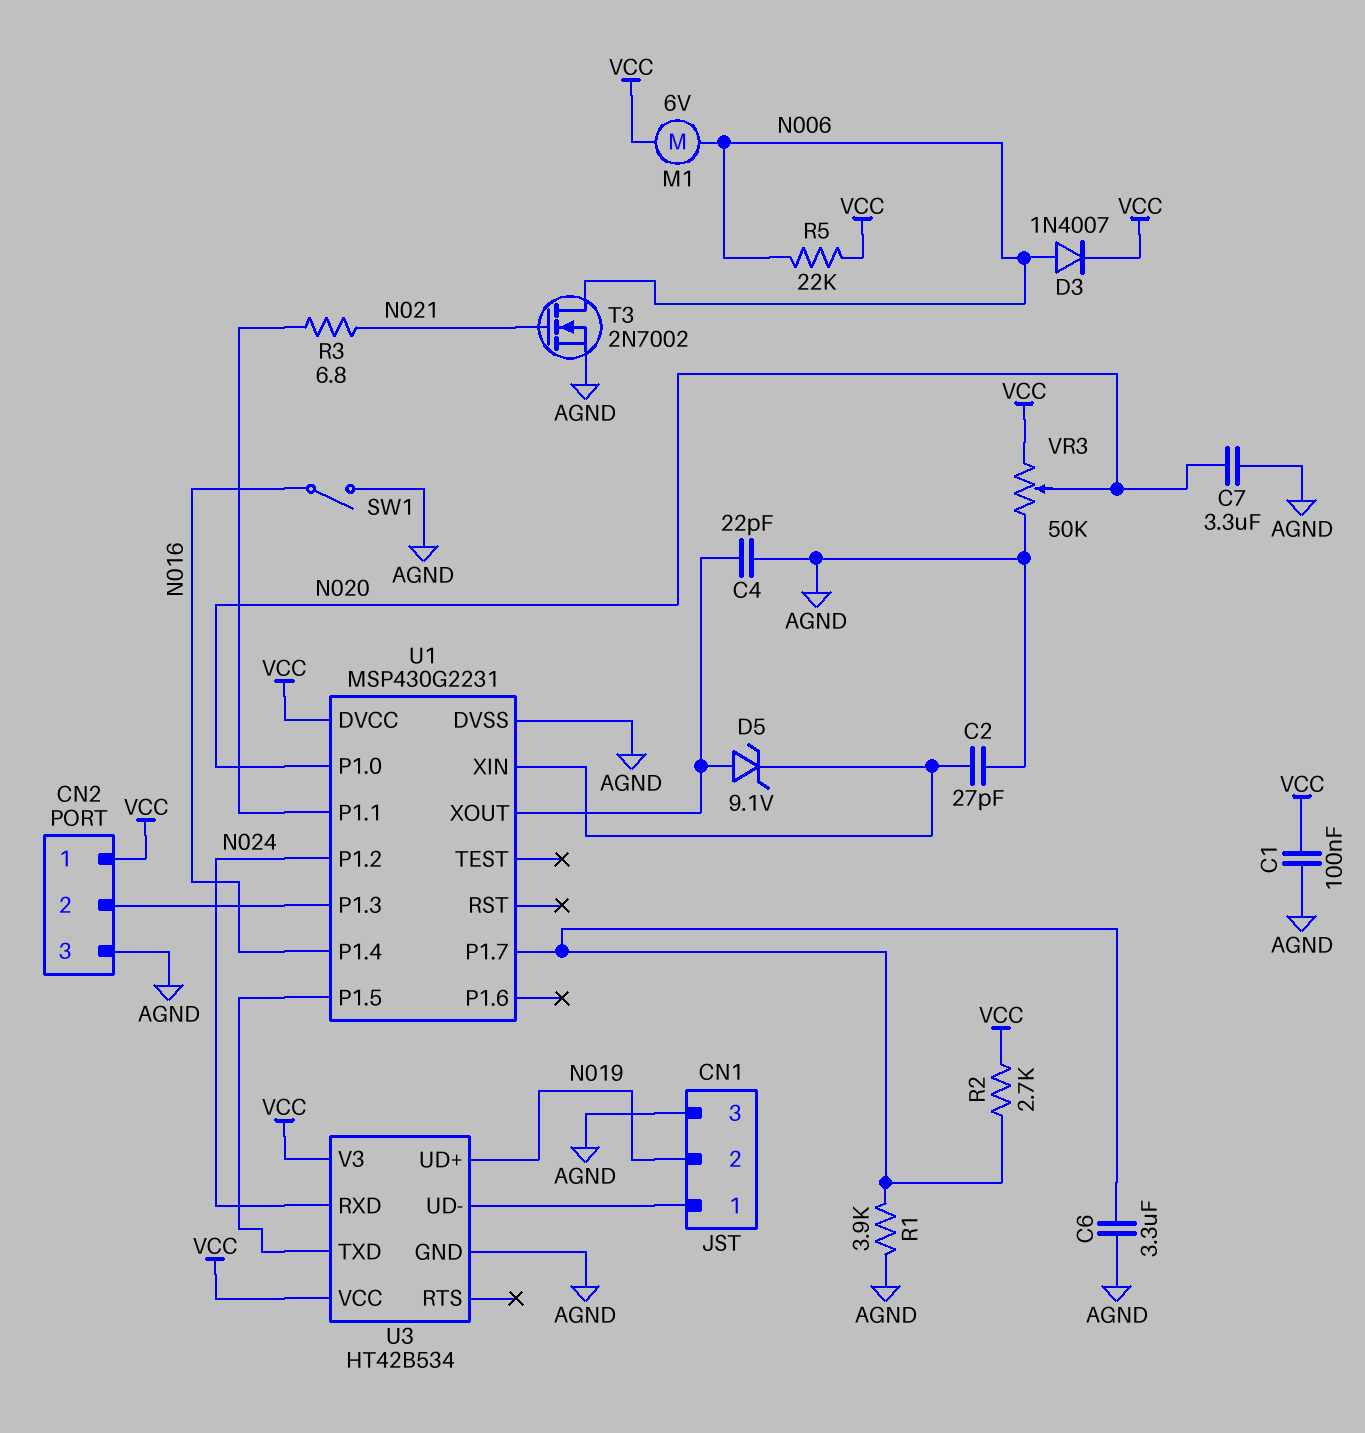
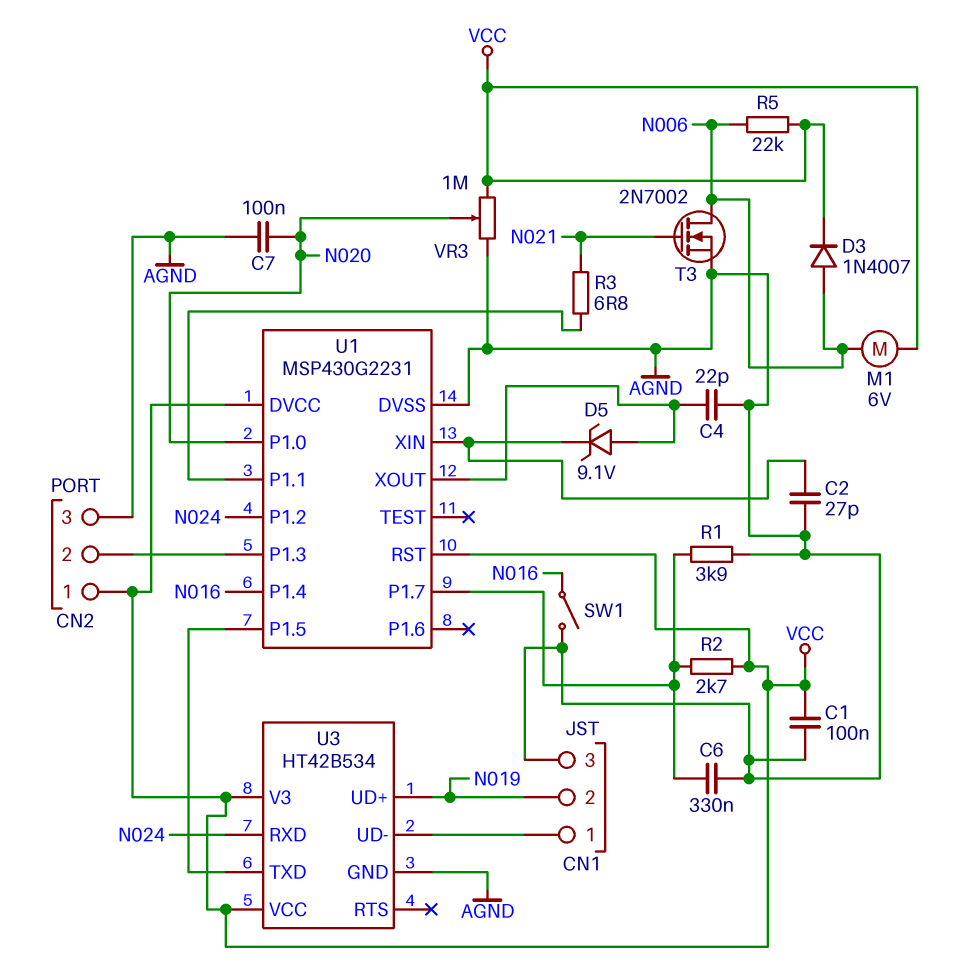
C6: 3.3uF (AGND, U1/P1.7) -> 330nF (AGND, U1/P1.7)
C7: 3.3uF (AGND, N020) -> 100nF (AGND, N020)
U1 pin RST: none -> VCC
VR3: 50k (AGND, VCC, wiper N020) -> 1M (AGND, VCC, wiper N020)

